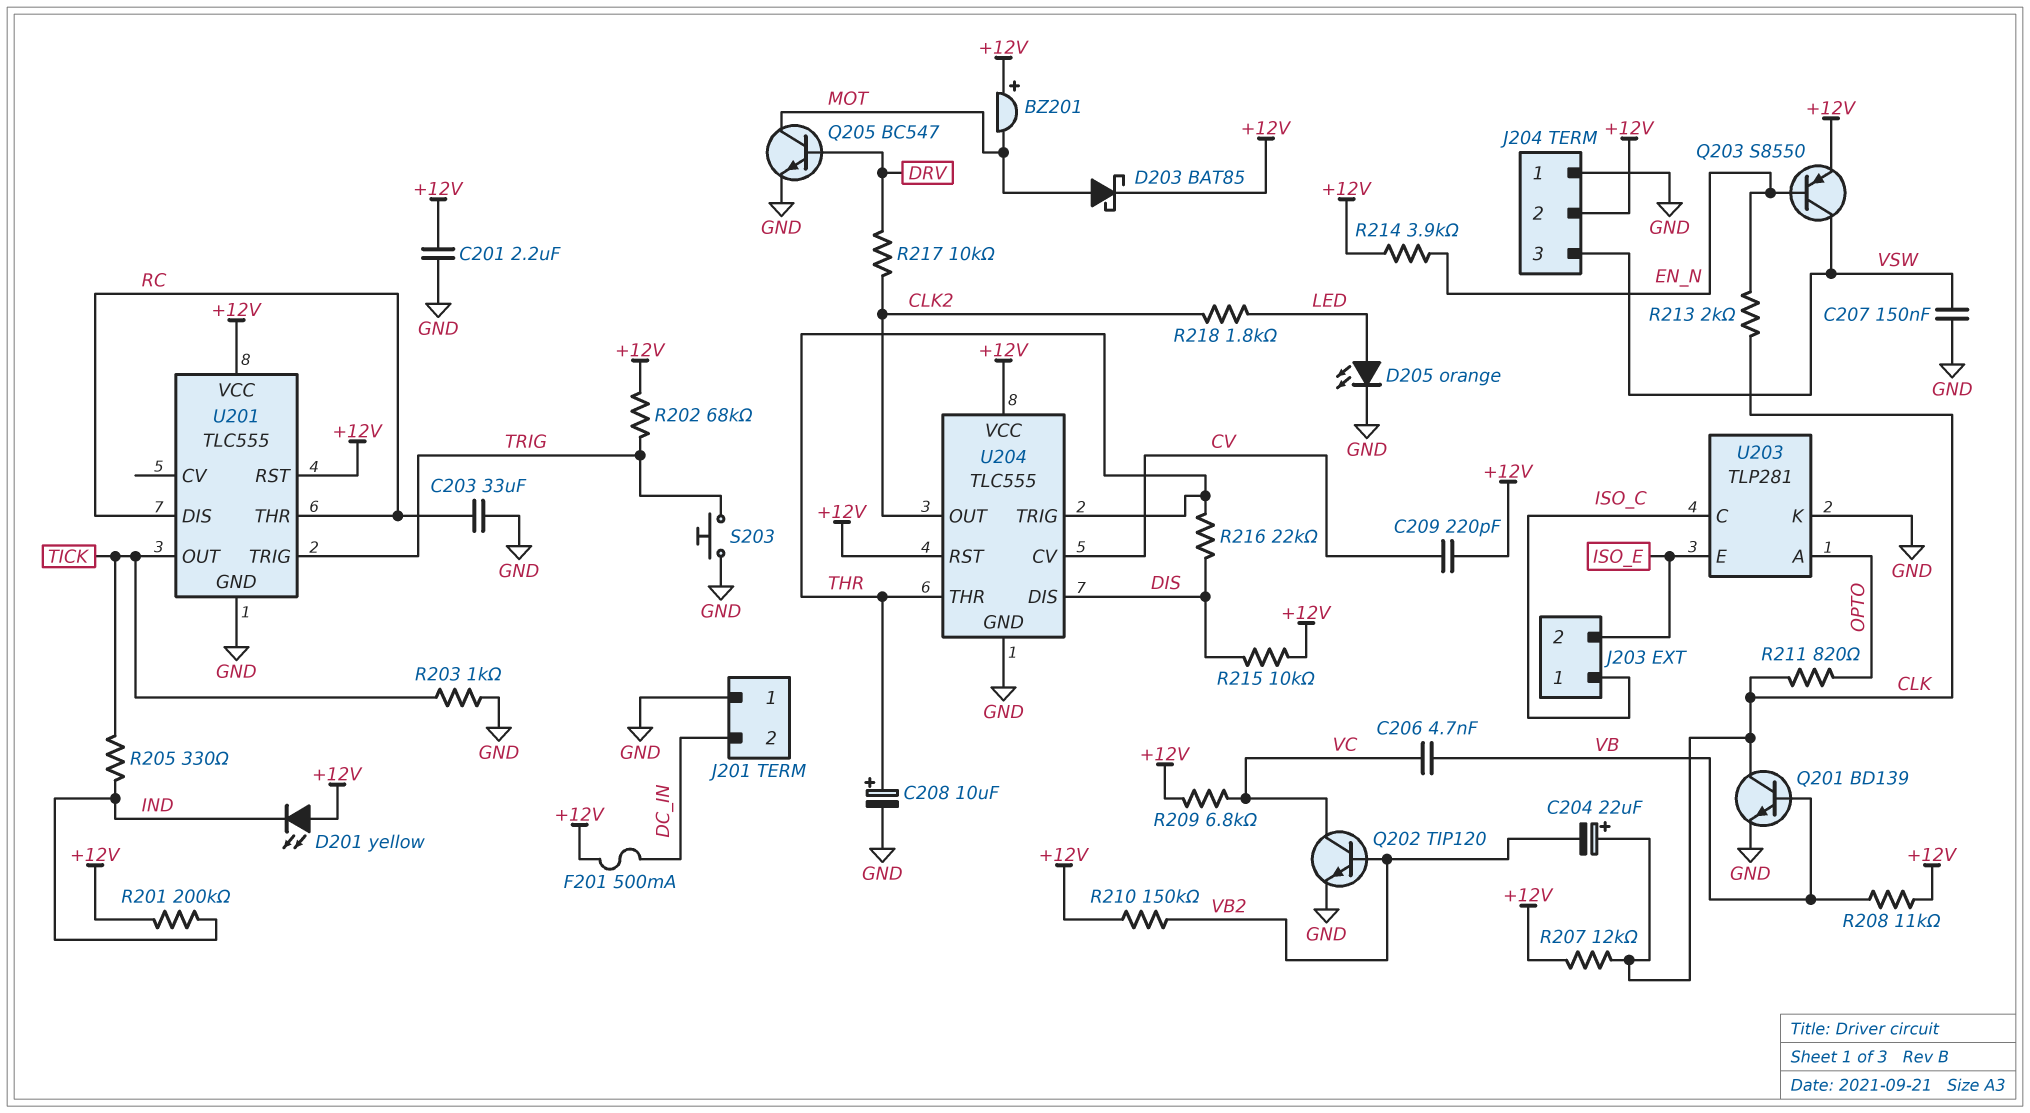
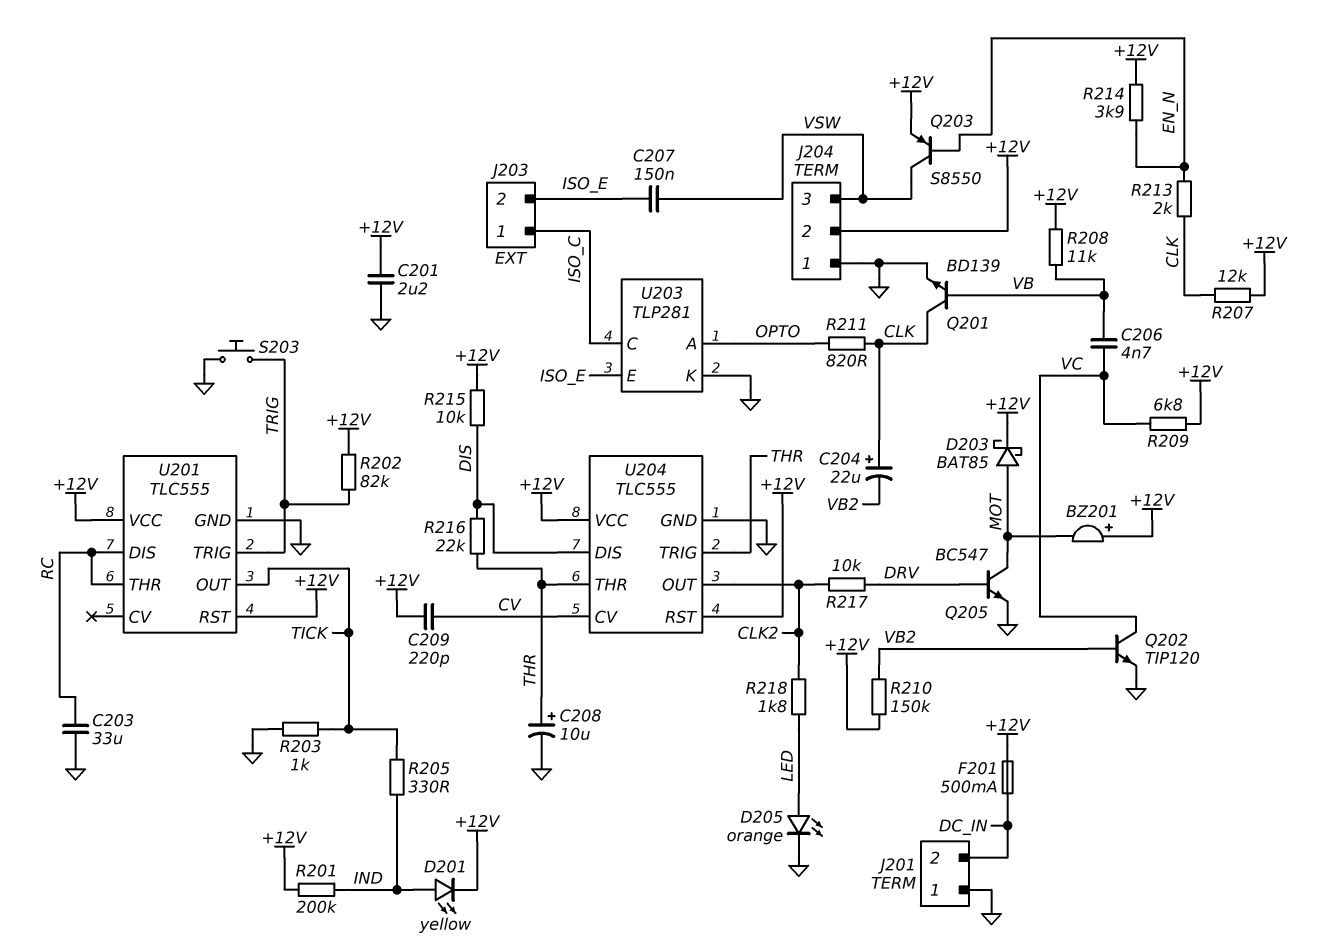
C207: 150nF (GND, VSW) -> 150nF (ISO_E, VSW)
D201: LED yellow (A +12V, K IND) -> LED yellow (A IND, K +12V)
R202: 68k (+12V, TRIG) -> 82k (+12V, TRIG)

